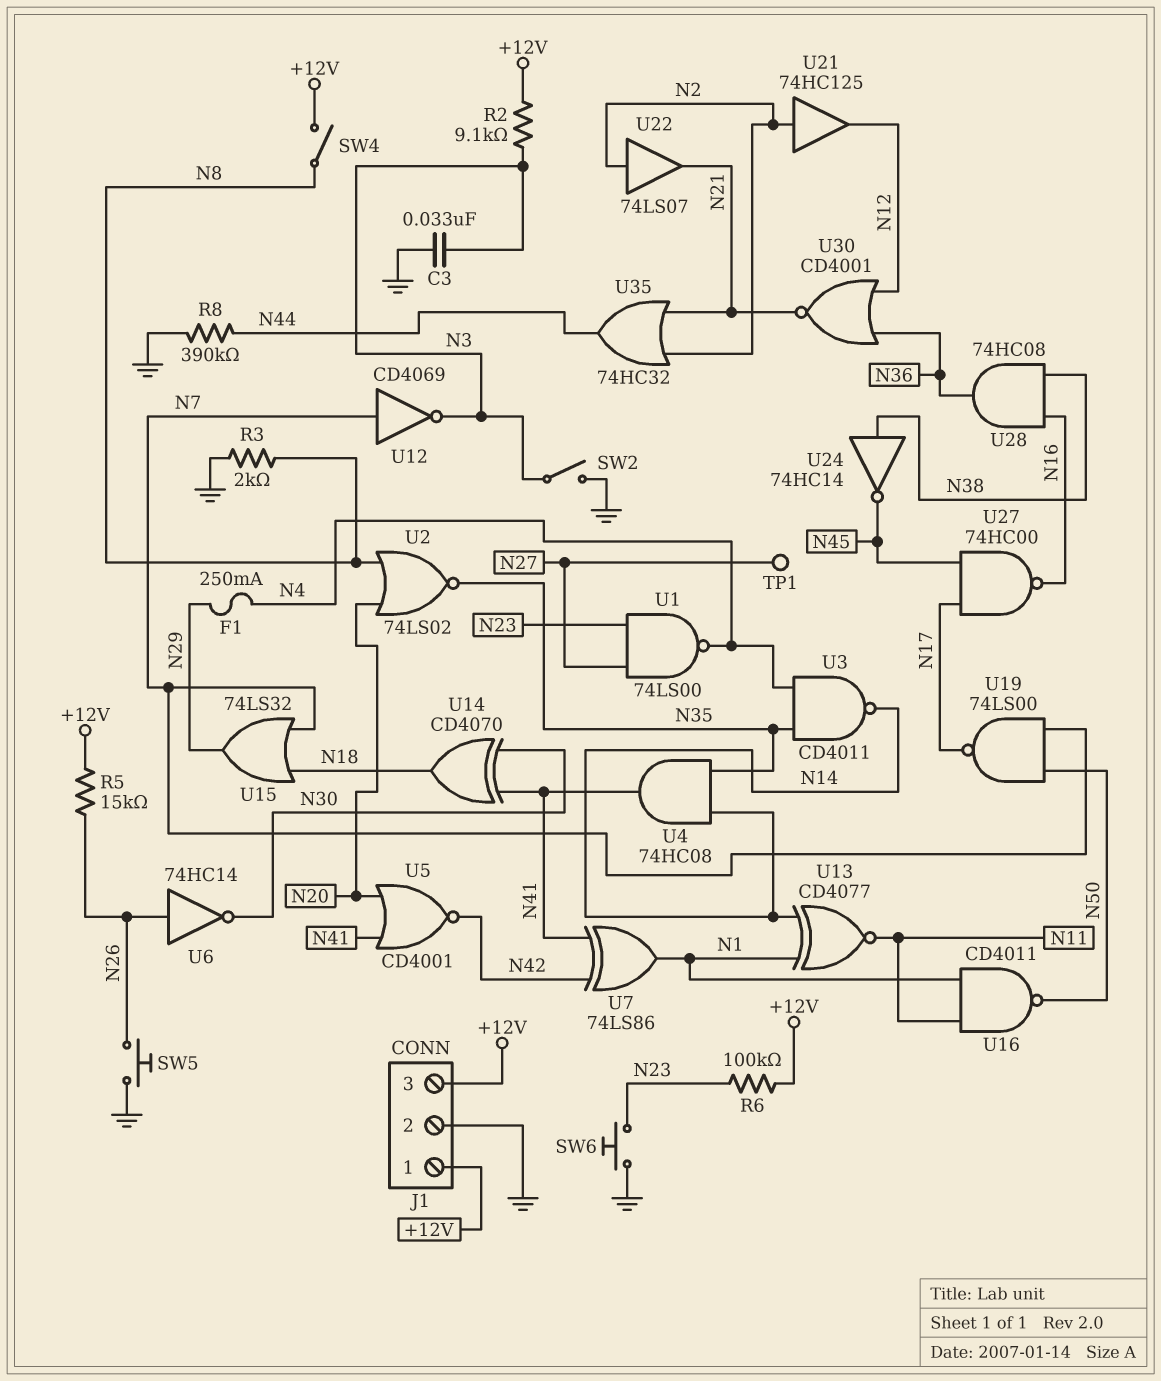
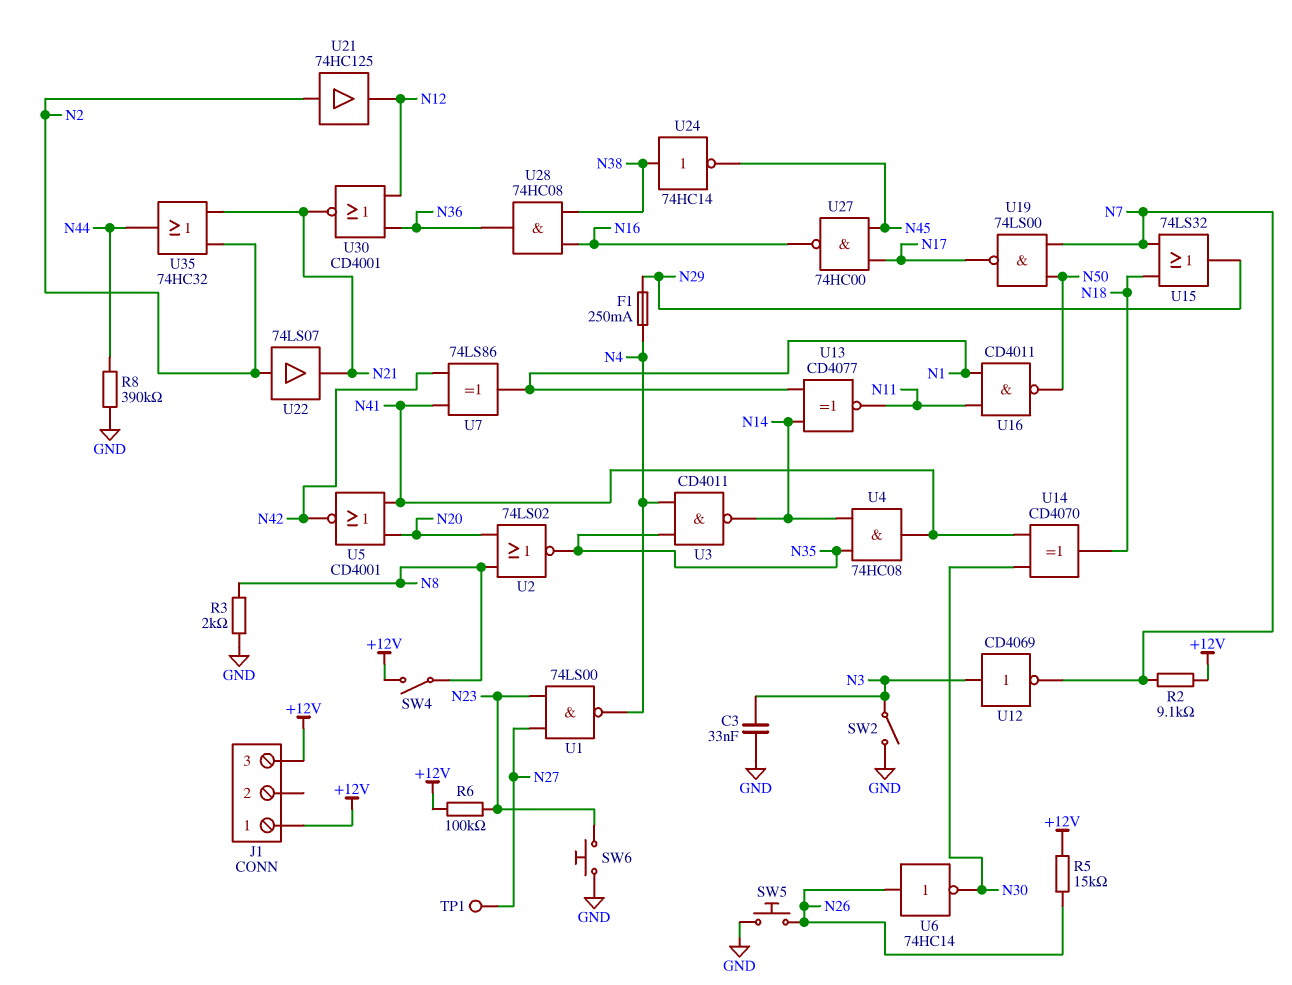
J1 pin 2: GND -> none
R2: 9.1k (+12V, N3) -> 9.1k (+12V, N7)
U12: NOT CD4069 (in N7, out N3) -> NOT CD4069 (in N3, out N7)

